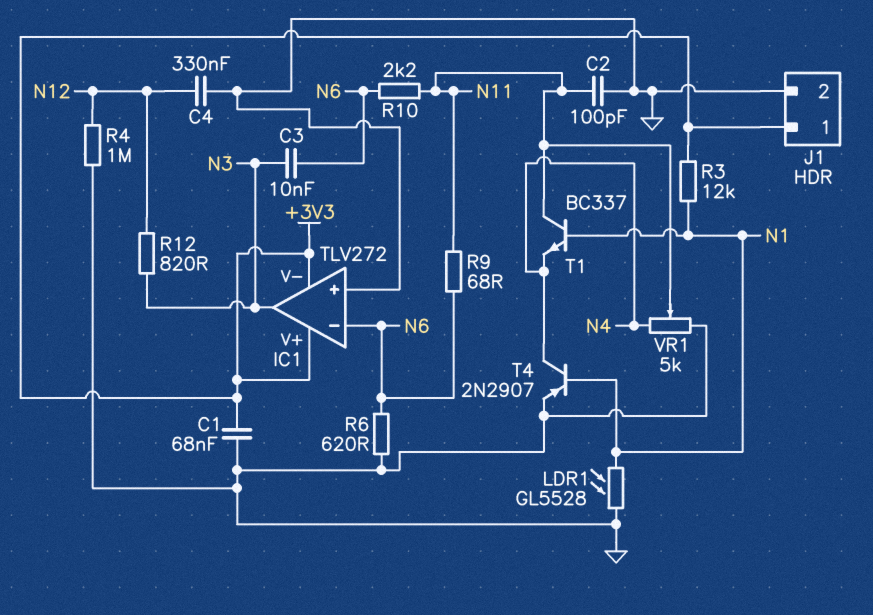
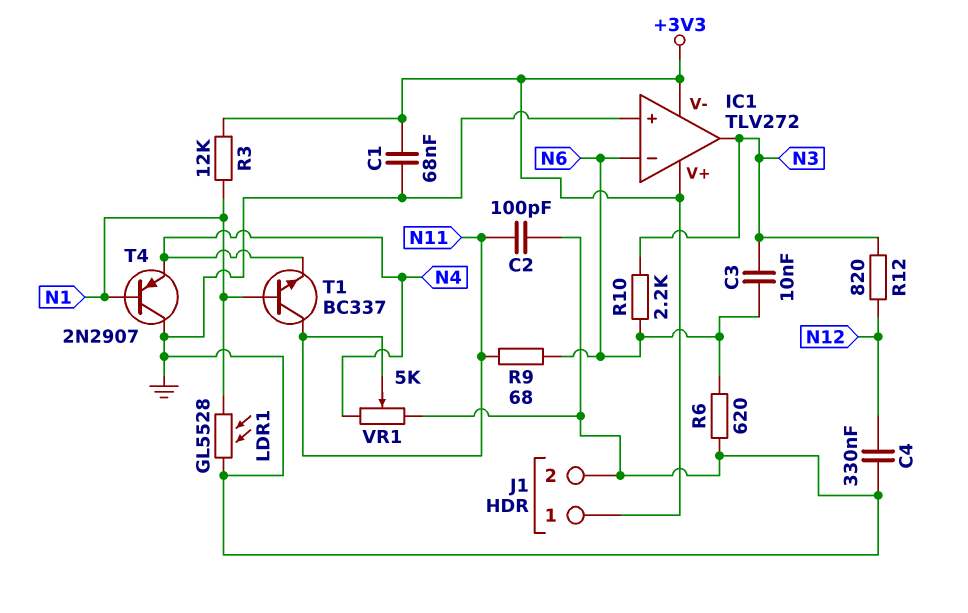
R4: 1M (GND, N12) -> none
R10: 2.2k (N6, N11) -> 2.2k (N3, N6)
T4: PNP 2N2907 (B N1, C N4, E GND) -> PNP 2N2907 (B N1, C GND, E N4)

